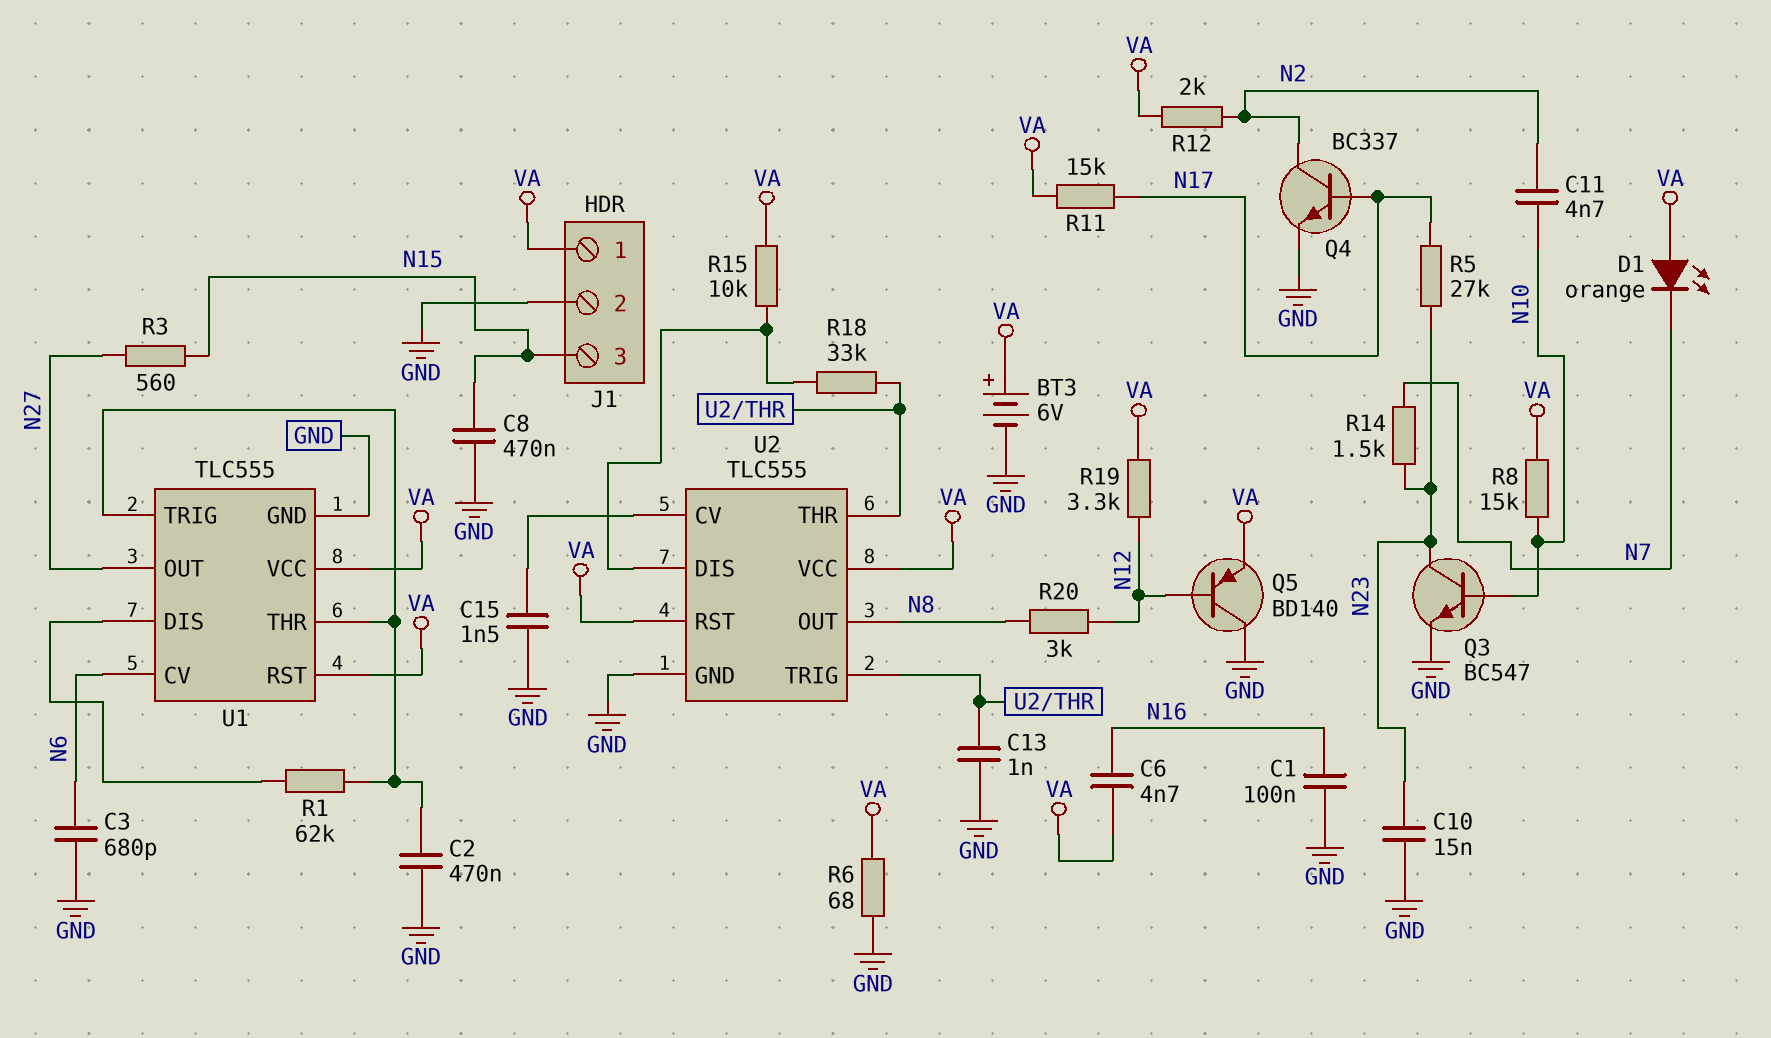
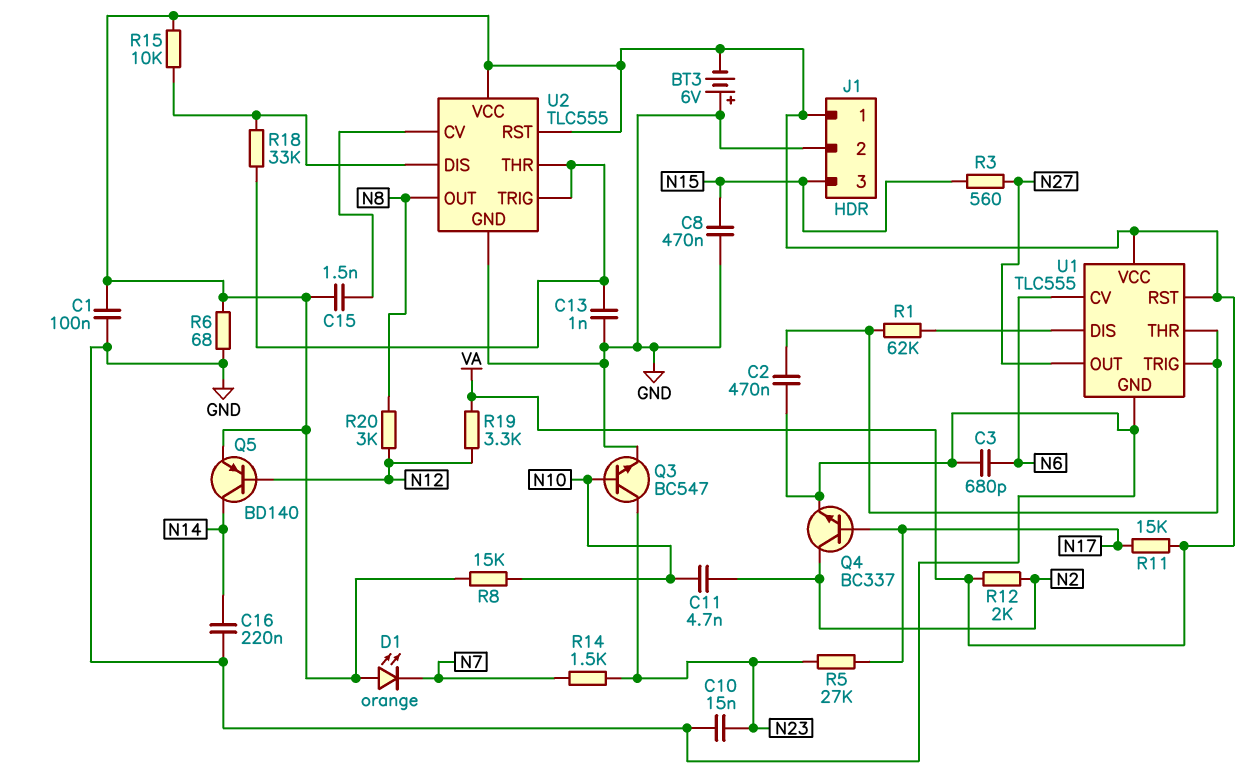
BT3: 6V (plus VA, minus GND) -> 6V (plus GND, minus VA)
C1: 100nF (GND, N16) -> 100nF (GND, VA)
C6: 4.7nF (N16, VA) -> none
C15: 1.5nF (GND, U2/CV) -> 1.5nF (U2/CV, VA)
C16: none -> 220nF (GND, N14)
Q5: PNP BD140 (B N12, C GND, E VA) -> PNP BD140 (B N12, C N14, E VA)

